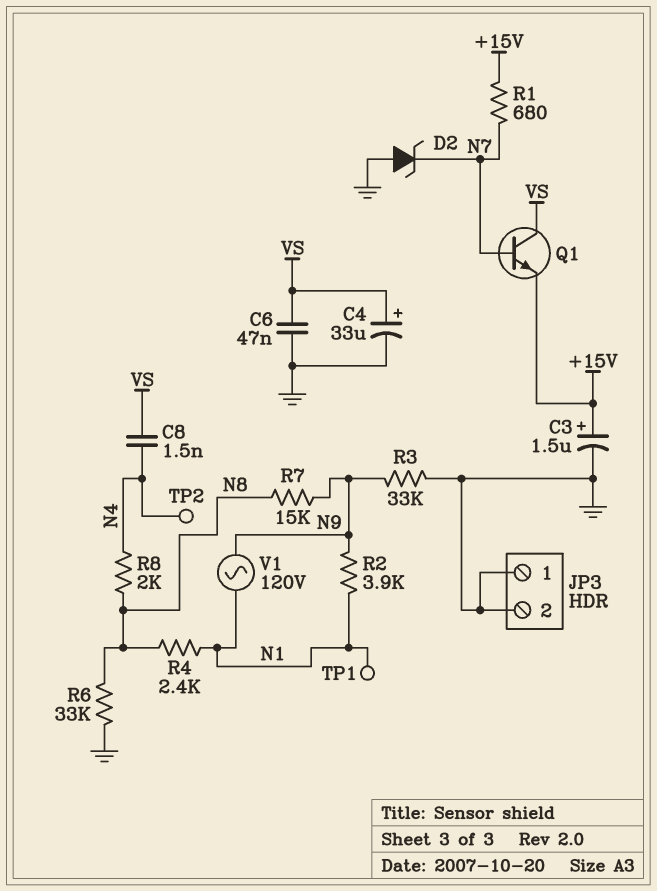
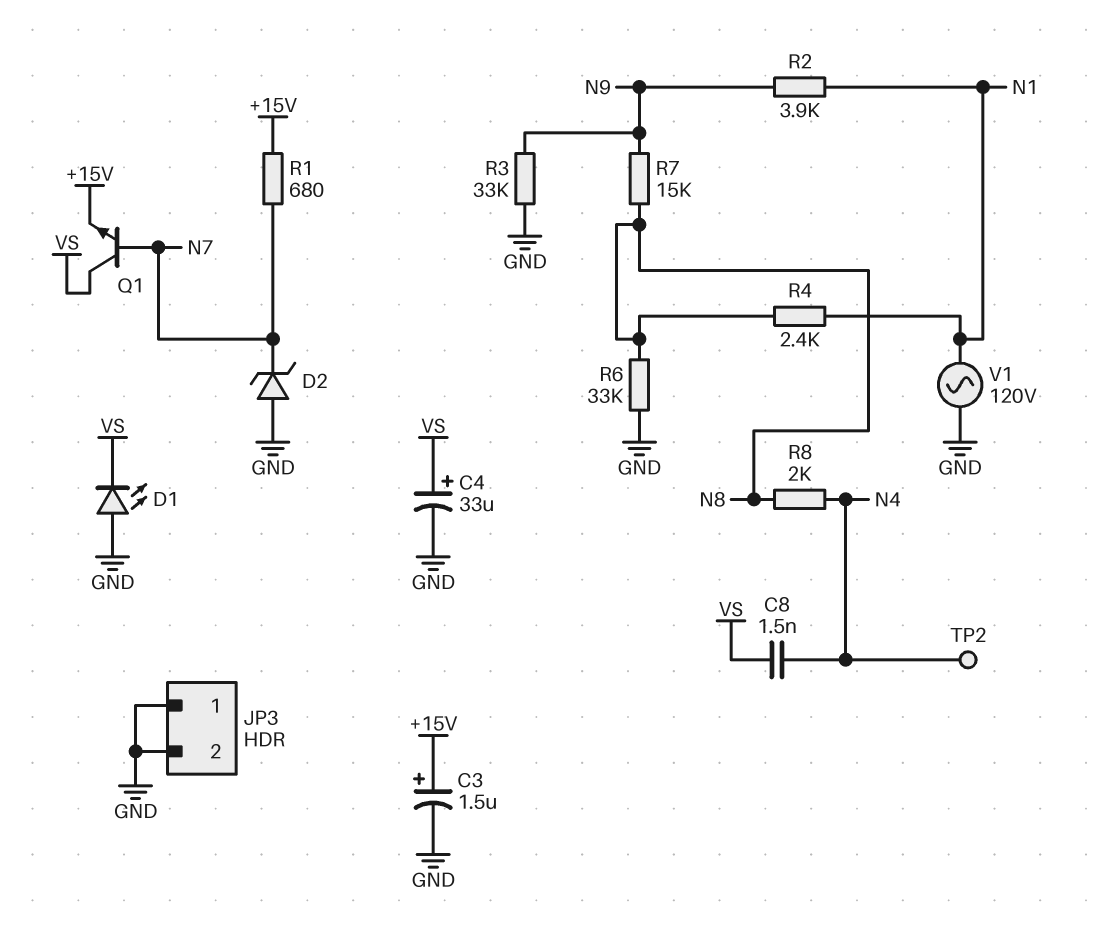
C6: 47nF (GND, VS) -> none
D1: none -> LED (A GND, K VS)
TP1: test point (N1) -> none
V1: AC 120V (N1, N9) -> AC 120V (GND, N1)

